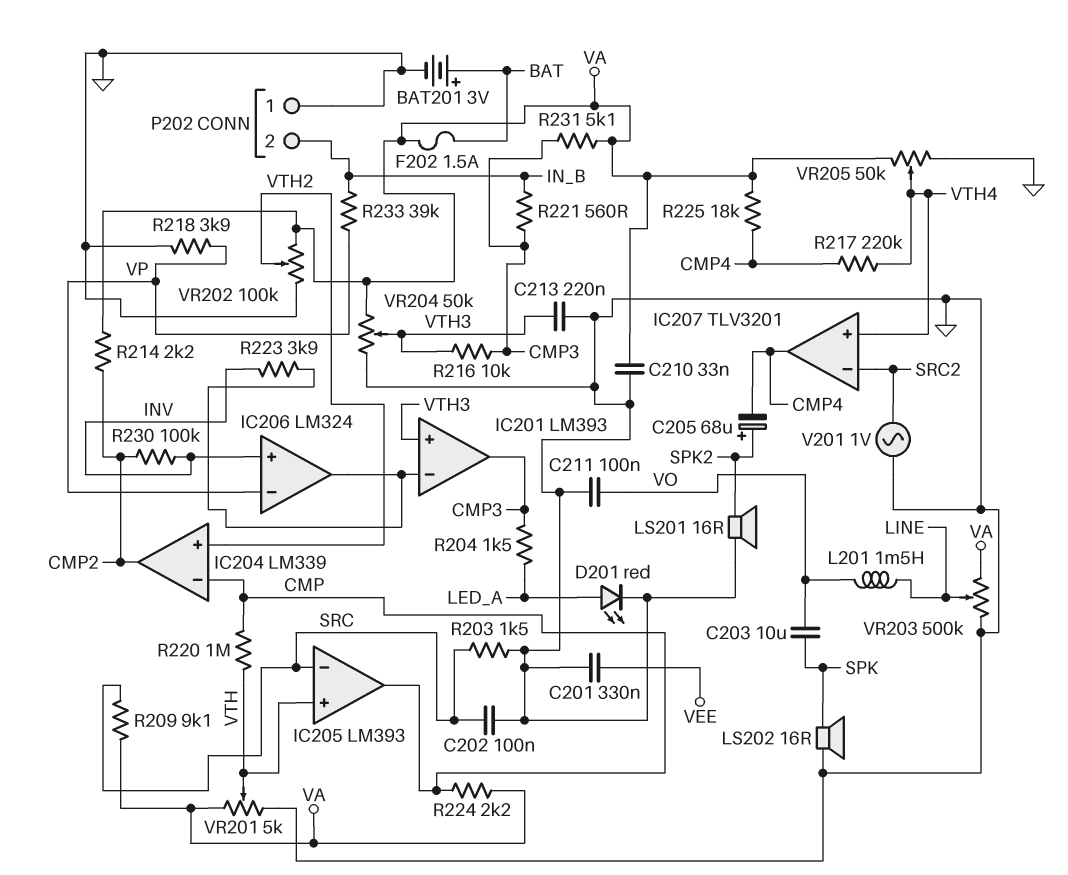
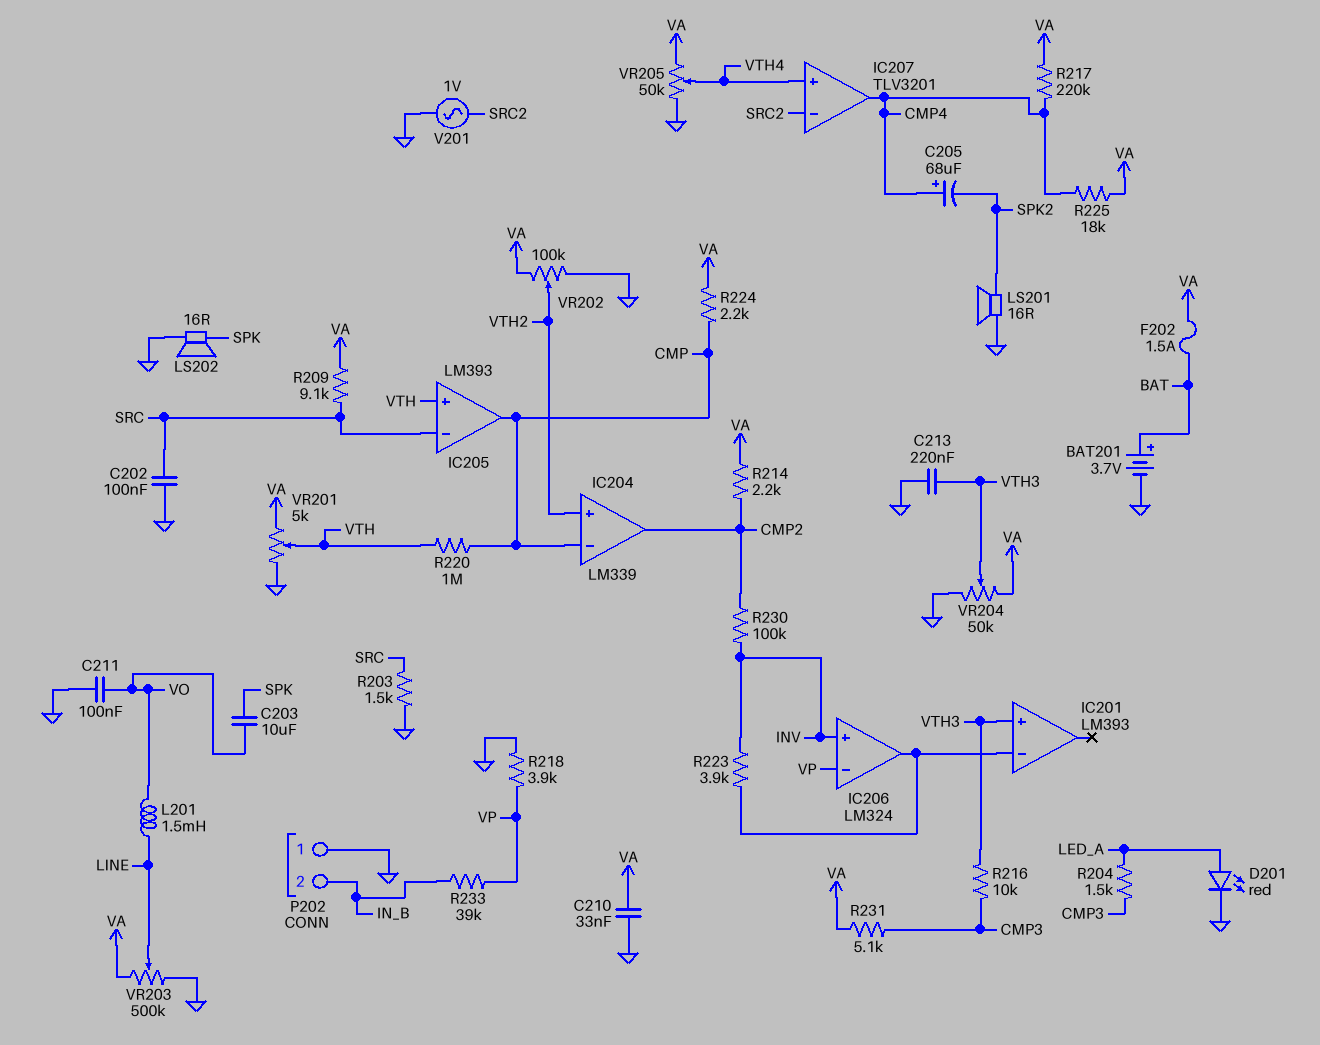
BAT201: 3V (plus BAT, minus GND) -> 3.7V (plus BAT, minus GND)
C201: 330nF (GND, VEE) -> none
C205: 68uF (plus SPK2, minus CMP4) -> 68uF (plus CMP4, minus SPK2)
IC201 pin out: CMP3 -> none
R217: 220k (CMP4, VTH4) -> 220k (CMP4, VA)
R221: 560 (CMP3, IN_B) -> none

